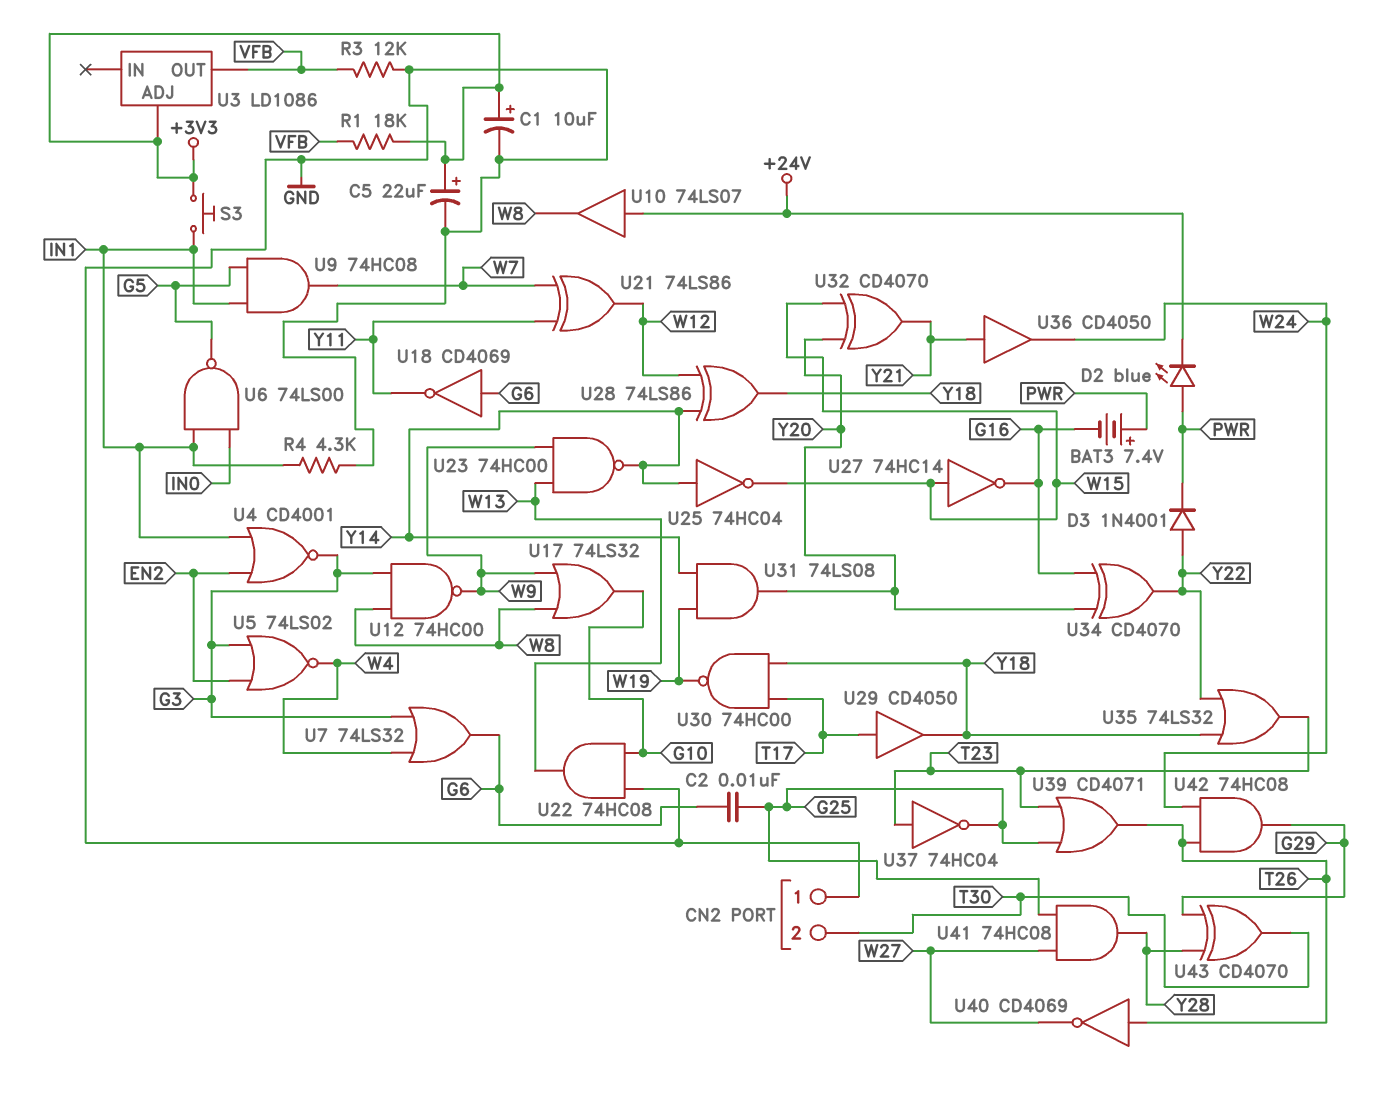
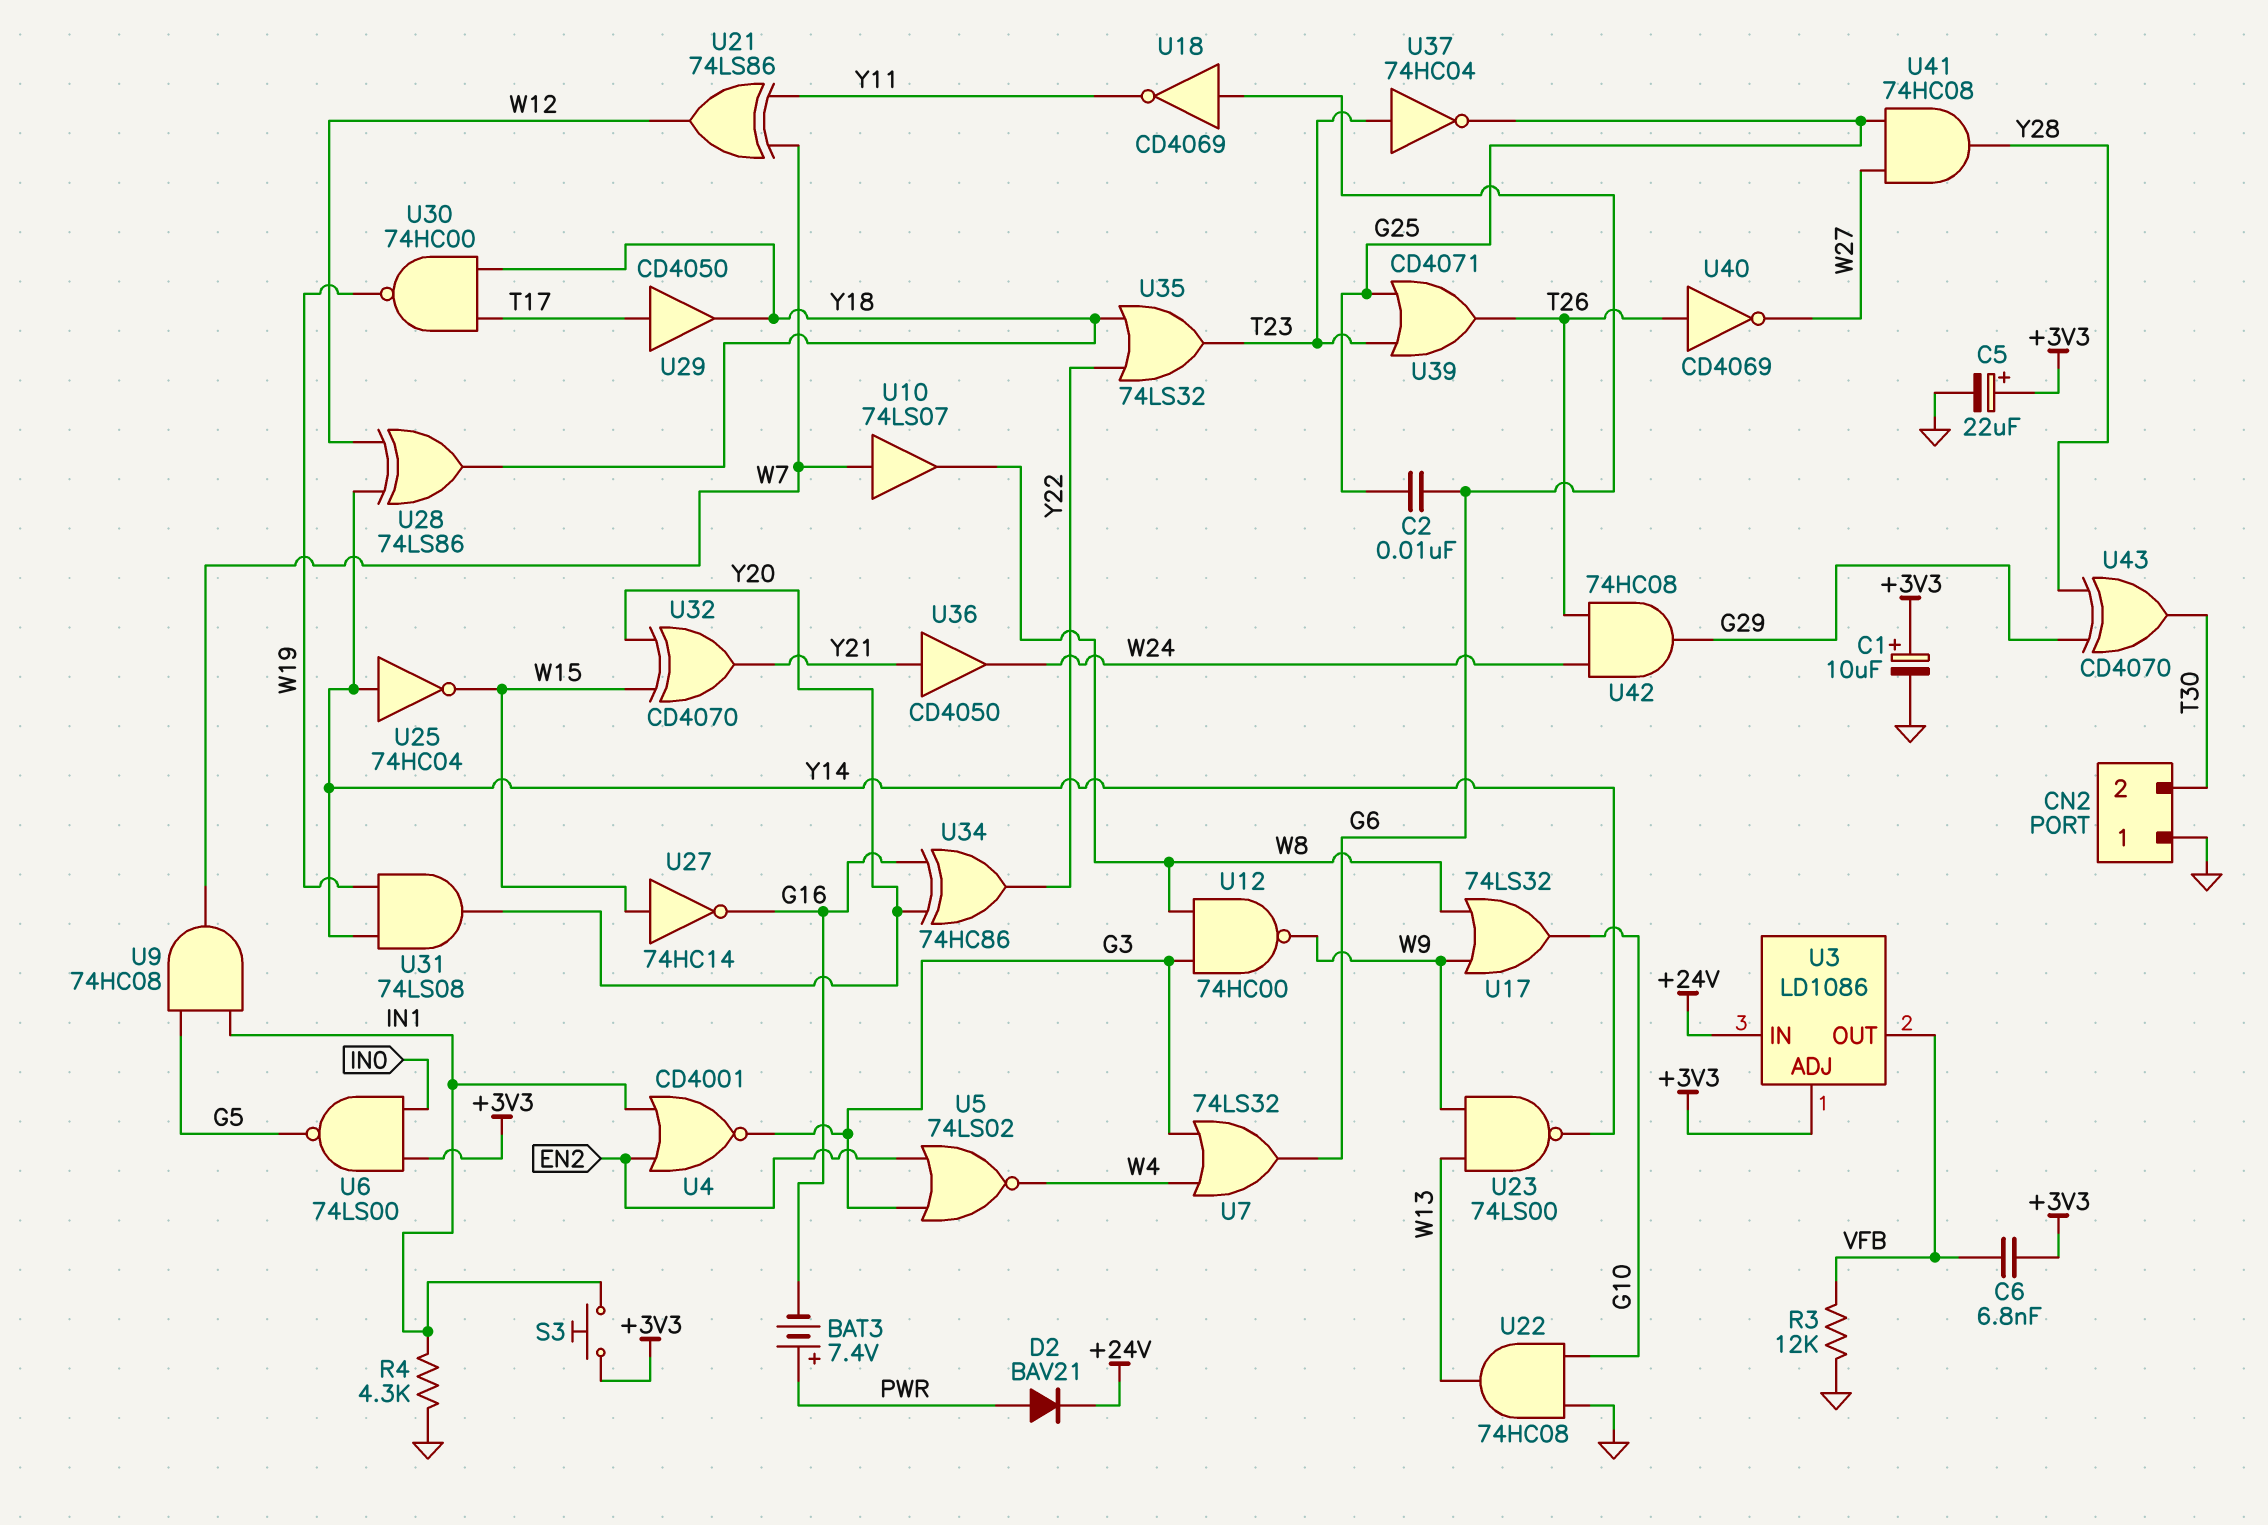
C6: none -> 6.8nF (+3V3, VFB)
D2: LED blue (A PWR, K +24V) -> diode BAV21 (A PWR, K +24V)
D3: diode 1N4001 (A Y22, K PWR) -> none
R1: 18k (+3V3, VFB) -> none
U3 pin IN: none -> +24V
U6: NAND 74LS00 (in IN0, in IN1, out G5) -> NAND 74LS00 (in +3V3, in IN0, out G5)
U10: buffer 74LS07 (in +24V, out W8) -> buffer 74LS07 (in W7, out W8)
U23: NAND 74HC00 (in W9, in W13, out Y14) -> NAND 74LS00 (in W9, in W13, out Y14)
U34: XOR CD4070 (in G16, in Y20, out Y22) -> XOR 74HC86 (in G16, in Y20, out Y22)

